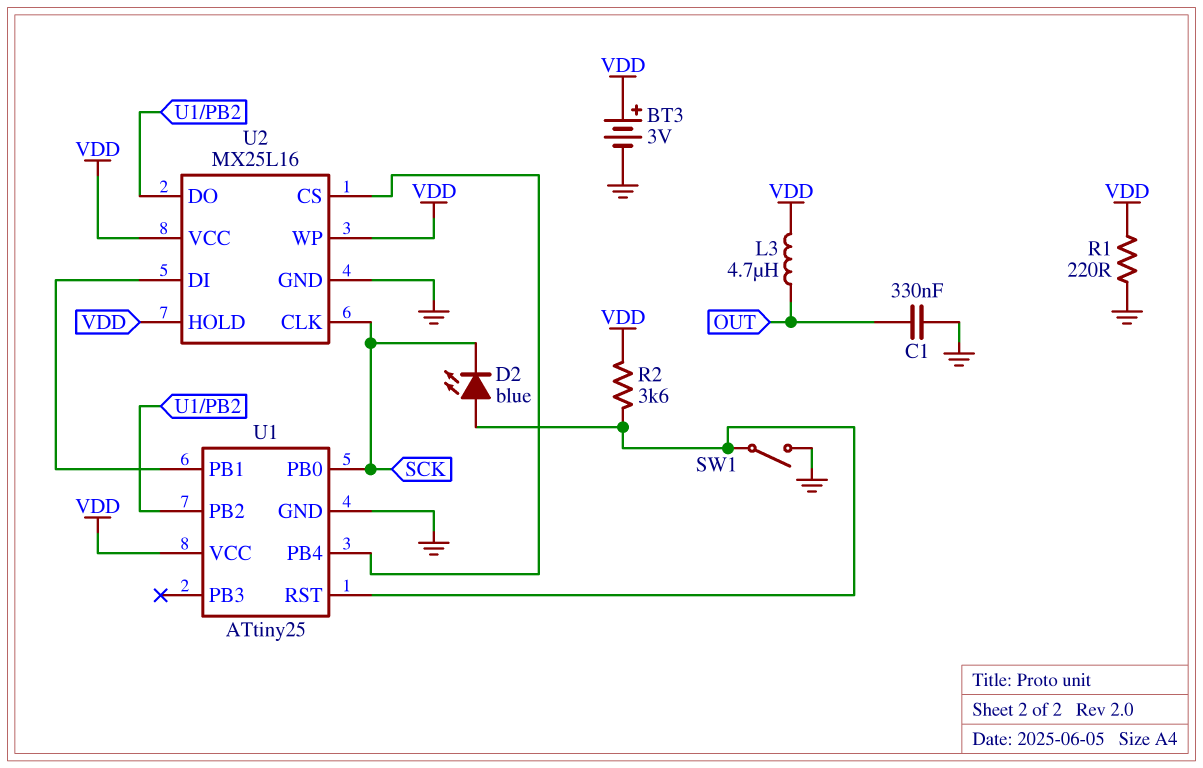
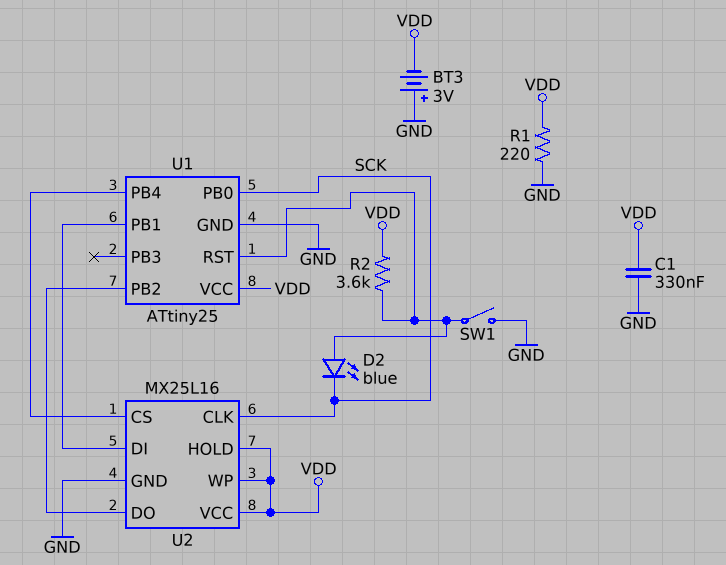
BT3: 3V (plus VDD, minus GND) -> 3V (plus GND, minus VDD)
C1: 330nF (GND, OUT) -> 330nF (GND, VDD)
L3: 4.7uH (OUT, VDD) -> none

